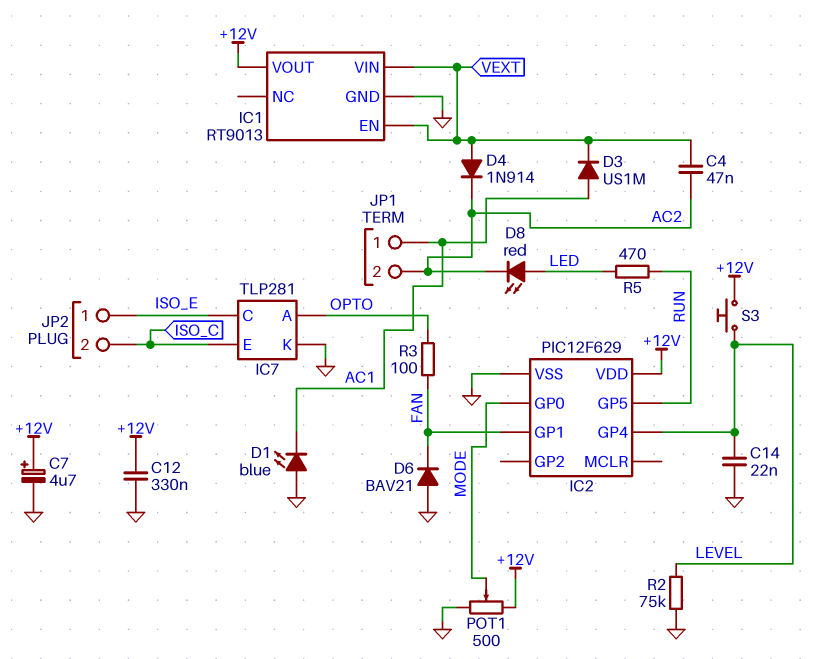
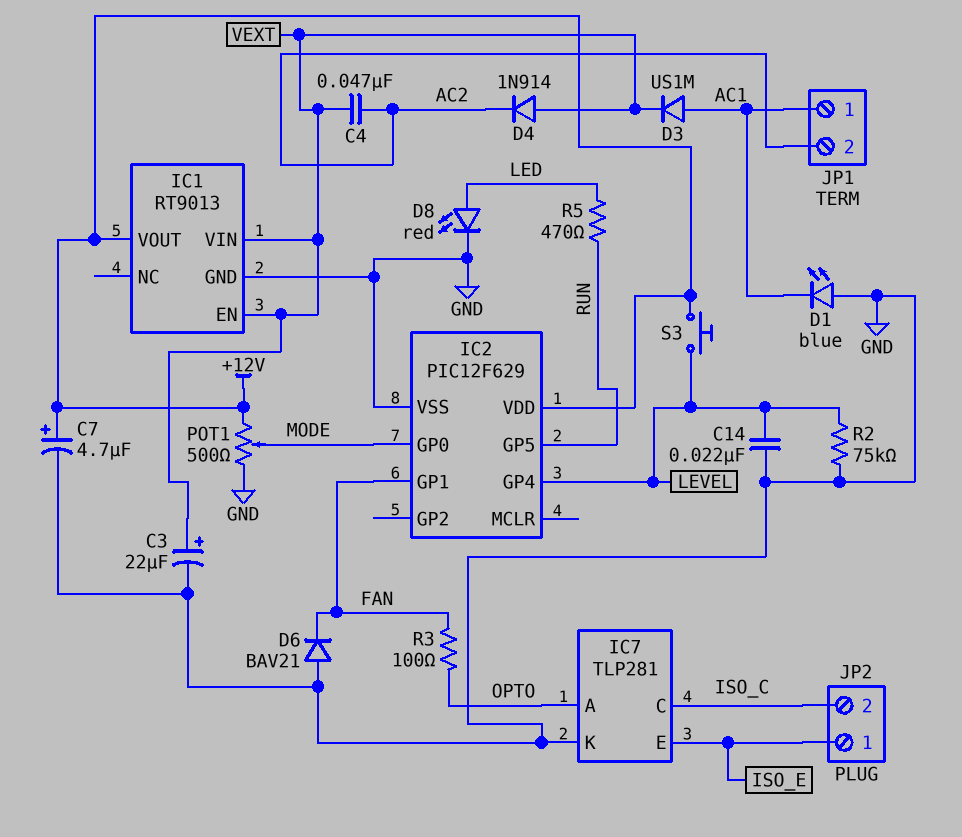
C3: none -> 22uF (plus VEXT, minus GND)
C12: 330nF (+12V, GND) -> none
D8: LED red (A LED, K AC2) -> LED red (A LED, K GND)
IC7 pin C: ISO_E -> ISO_C
IC7 pin E: ISO_C -> ISO_E

